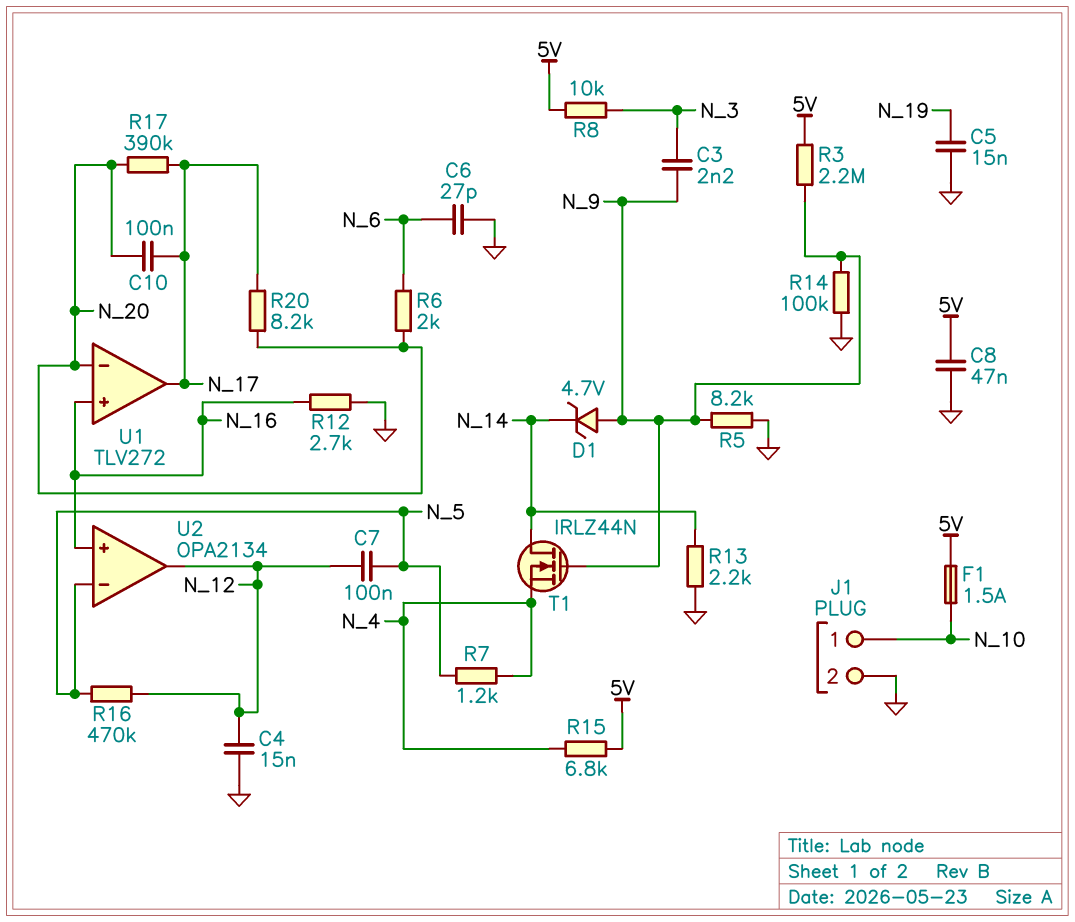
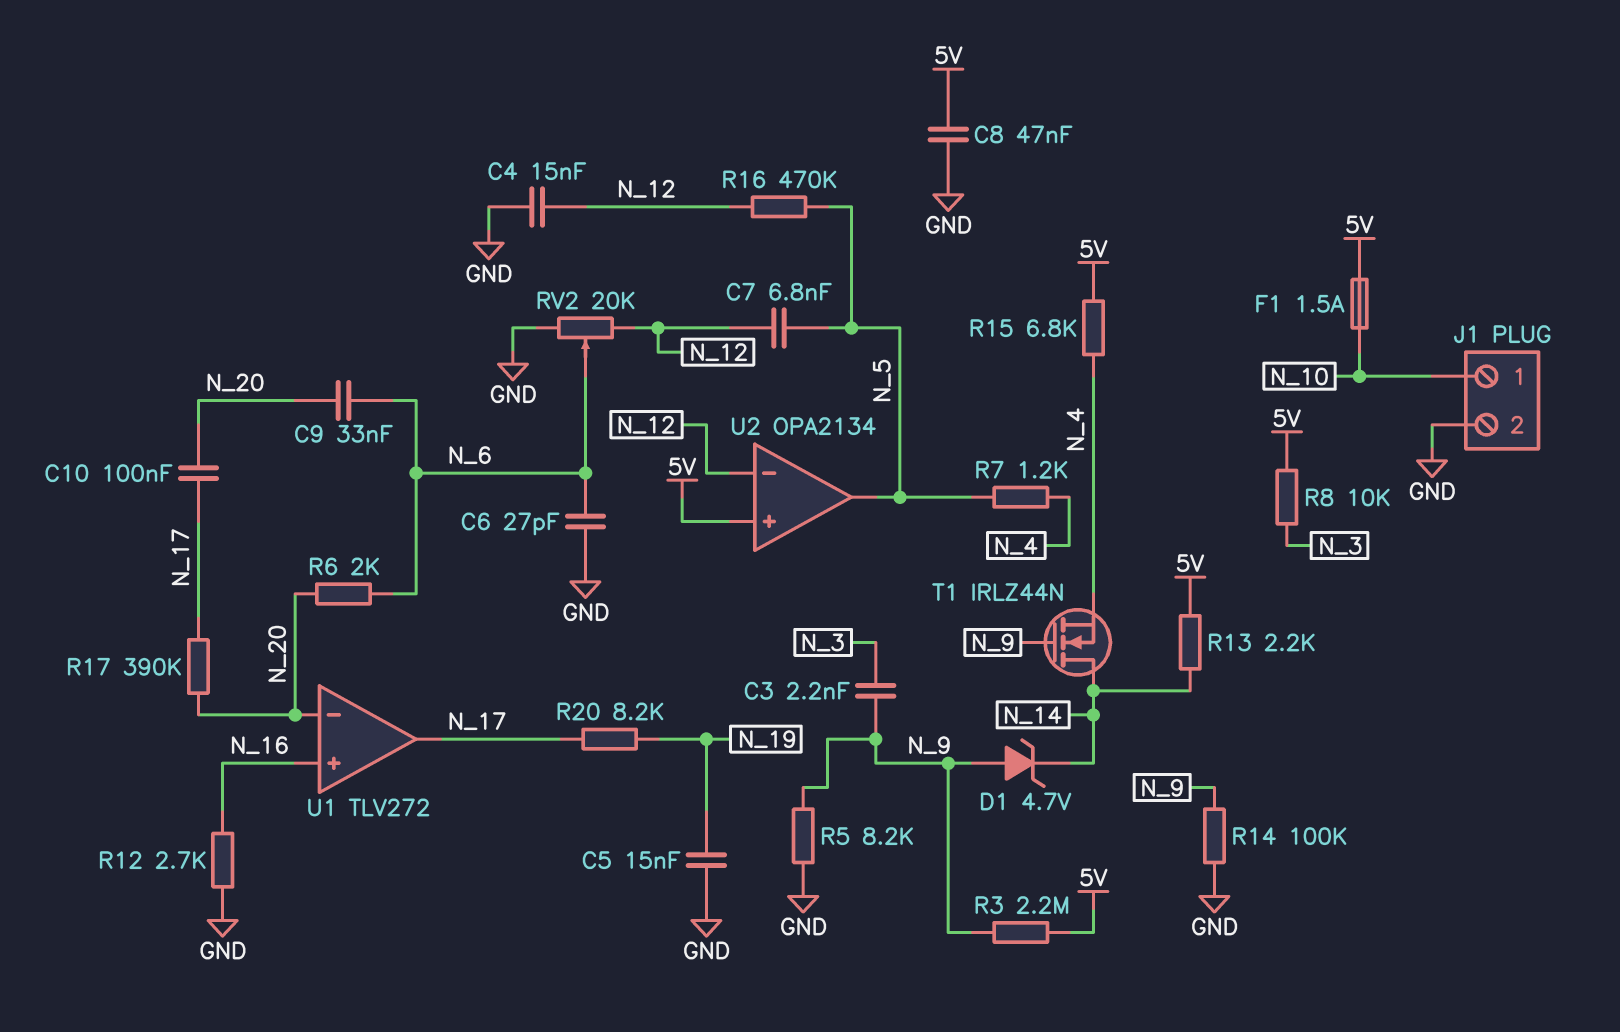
C7: 100nF (N_5, N_12) -> 6.8nF (N_5, N_12)
C9: none -> 33nF (N_6, N_20)
R13: 2.2k (GND, N_14) -> 2.2k (5V, N_14)
R20: 8.2k (N_17, N_20) -> 8.2k (N_17, N_19)
RV2: none -> 20k (GND, N_12, wiper N_6)
U2 pin in+: N_16 -> 5V
U2 pin in-: N_5 -> N_12
U2 pin out: N_12 -> N_5

